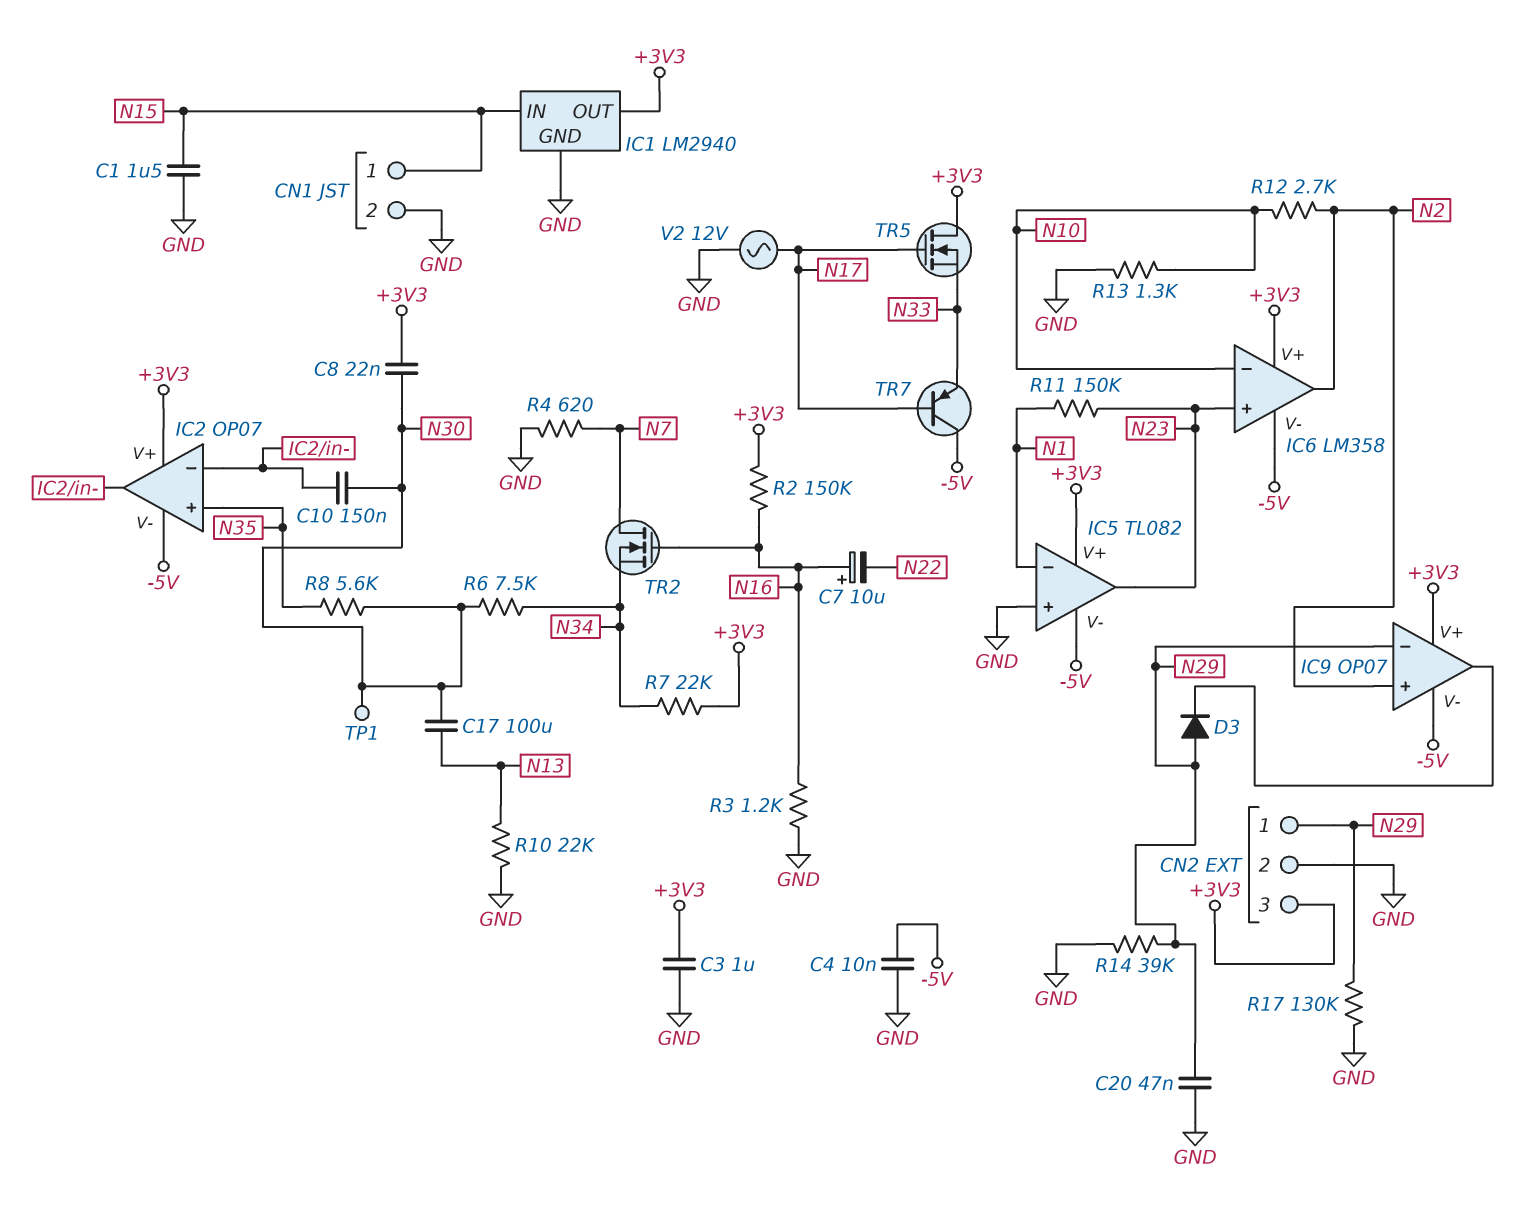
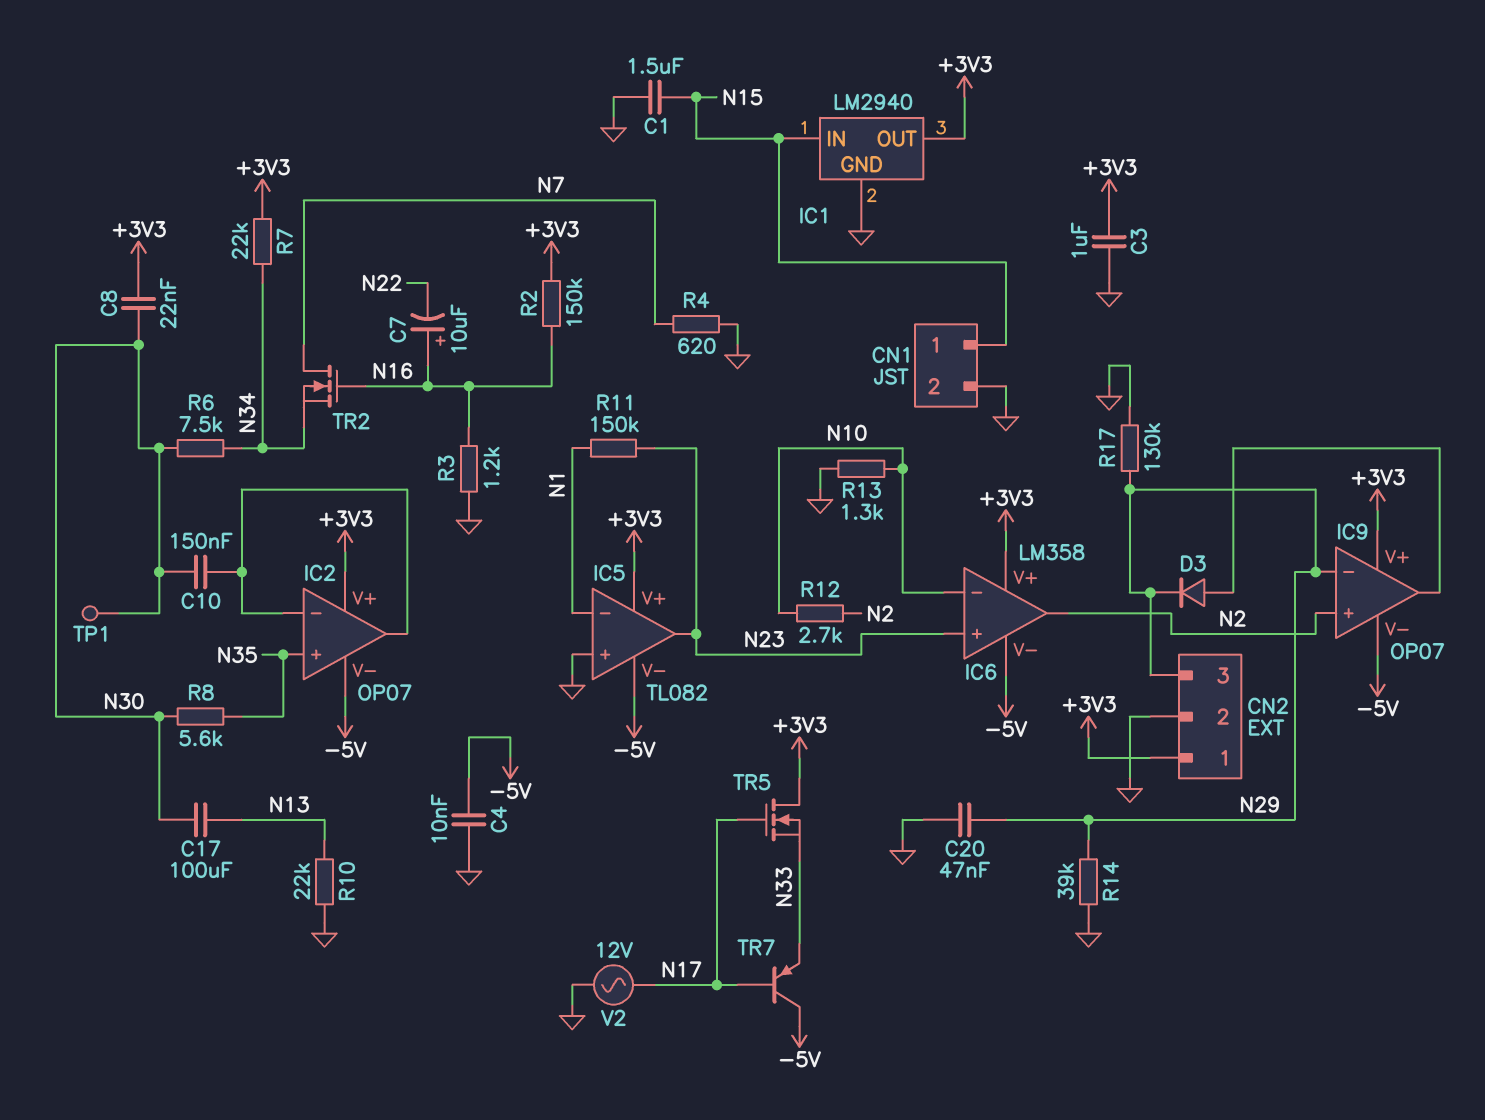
CN2 pin 1: N29 -> +3V3
CN2 pin 3: +3V3 -> N29
D3: diode (A N29, K IC9/out) -> diode (A IC9/out, K N29)

